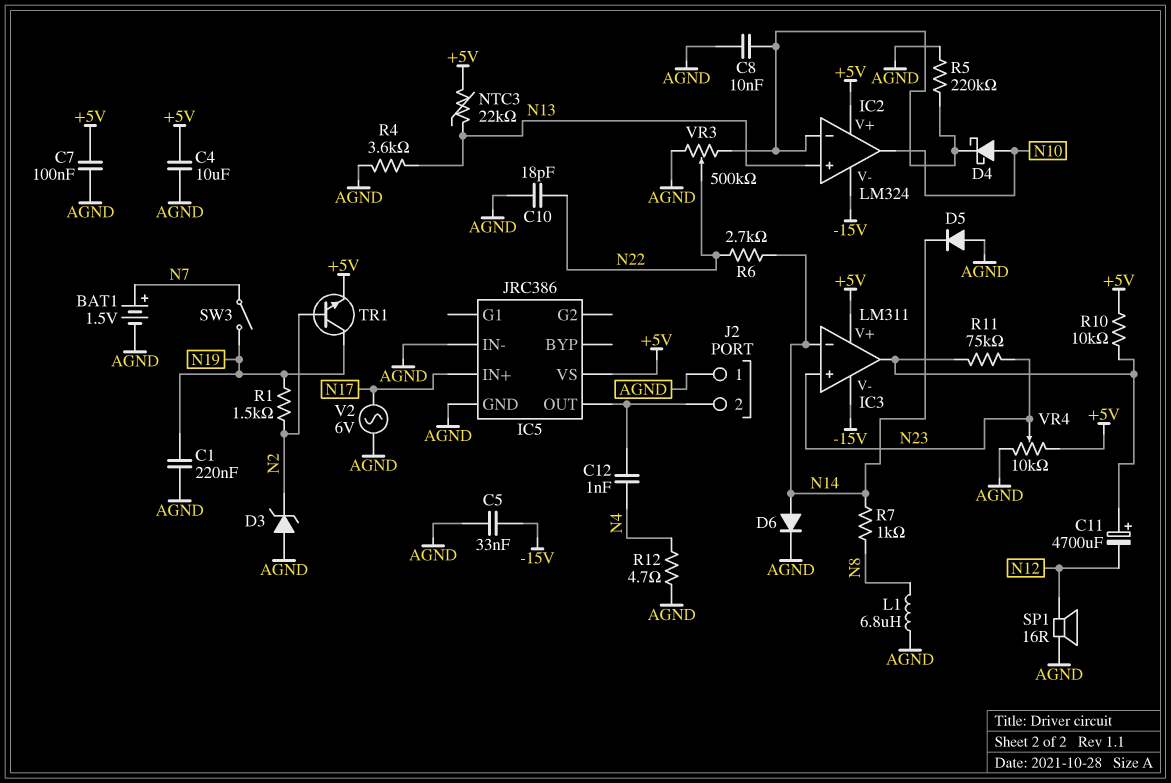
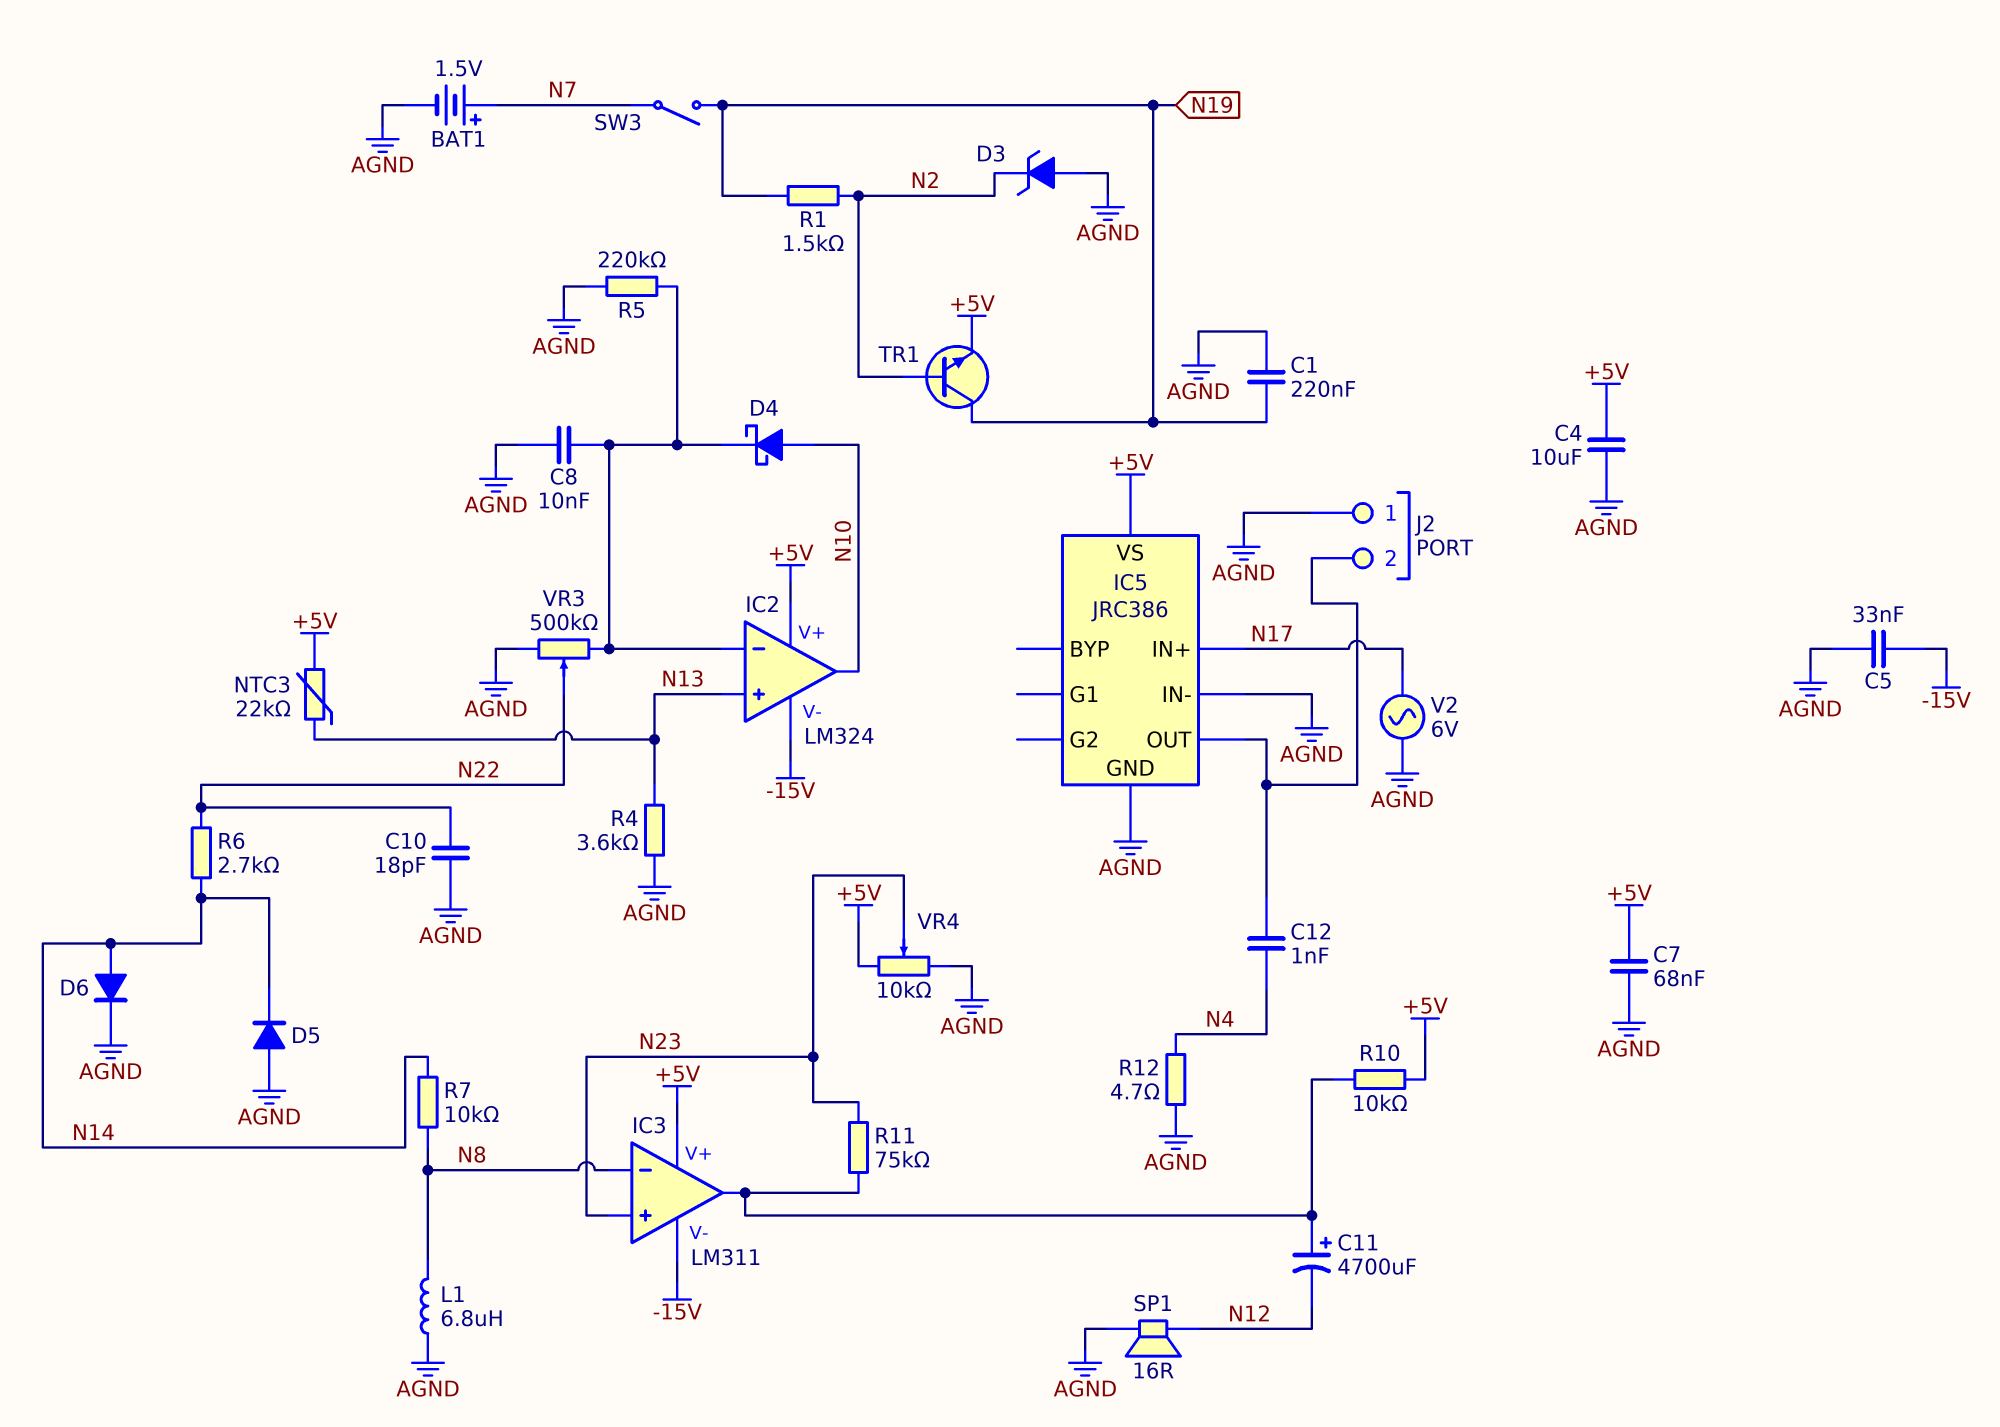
C7: 100nF (+5V, AGND) -> 68nF (+5V, AGND)
IC3 pin in-: N14 -> N8
R7: 1k (N8, N14) -> 10k (N8, N14)

